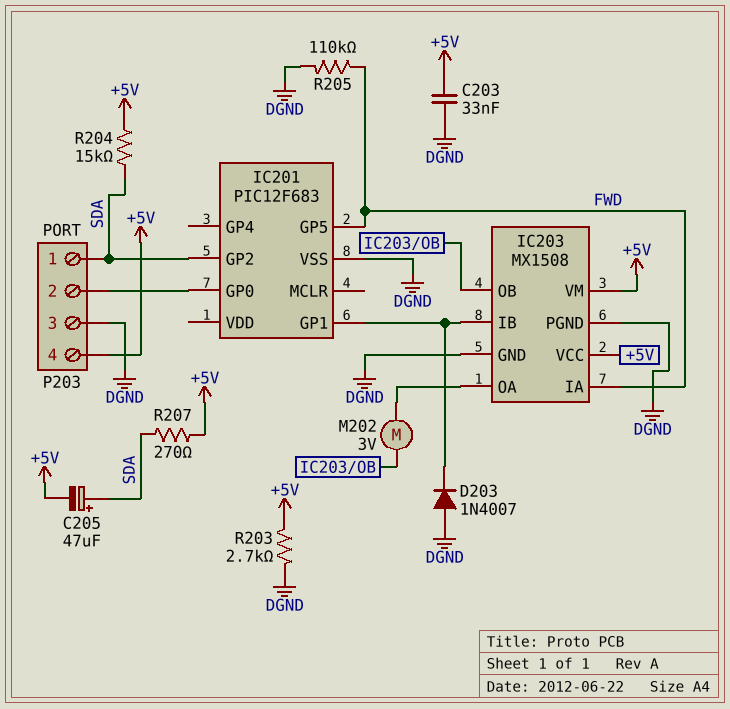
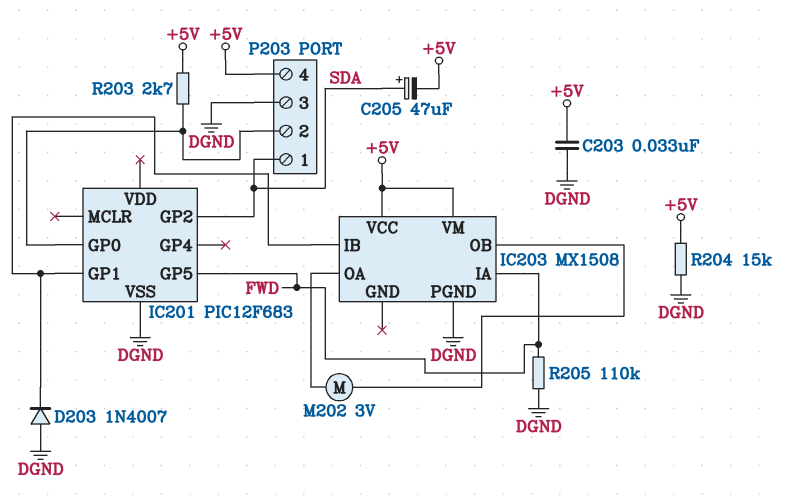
IC203 pin GND: DGND -> none
R203: 2.7k (+5V, DGND) -> 2.7k (+5V, IC201/GP0)
R204: 15k (+5V, SDA) -> 15k (+5V, DGND)
R207: 270 (+5V, SDA) -> none

